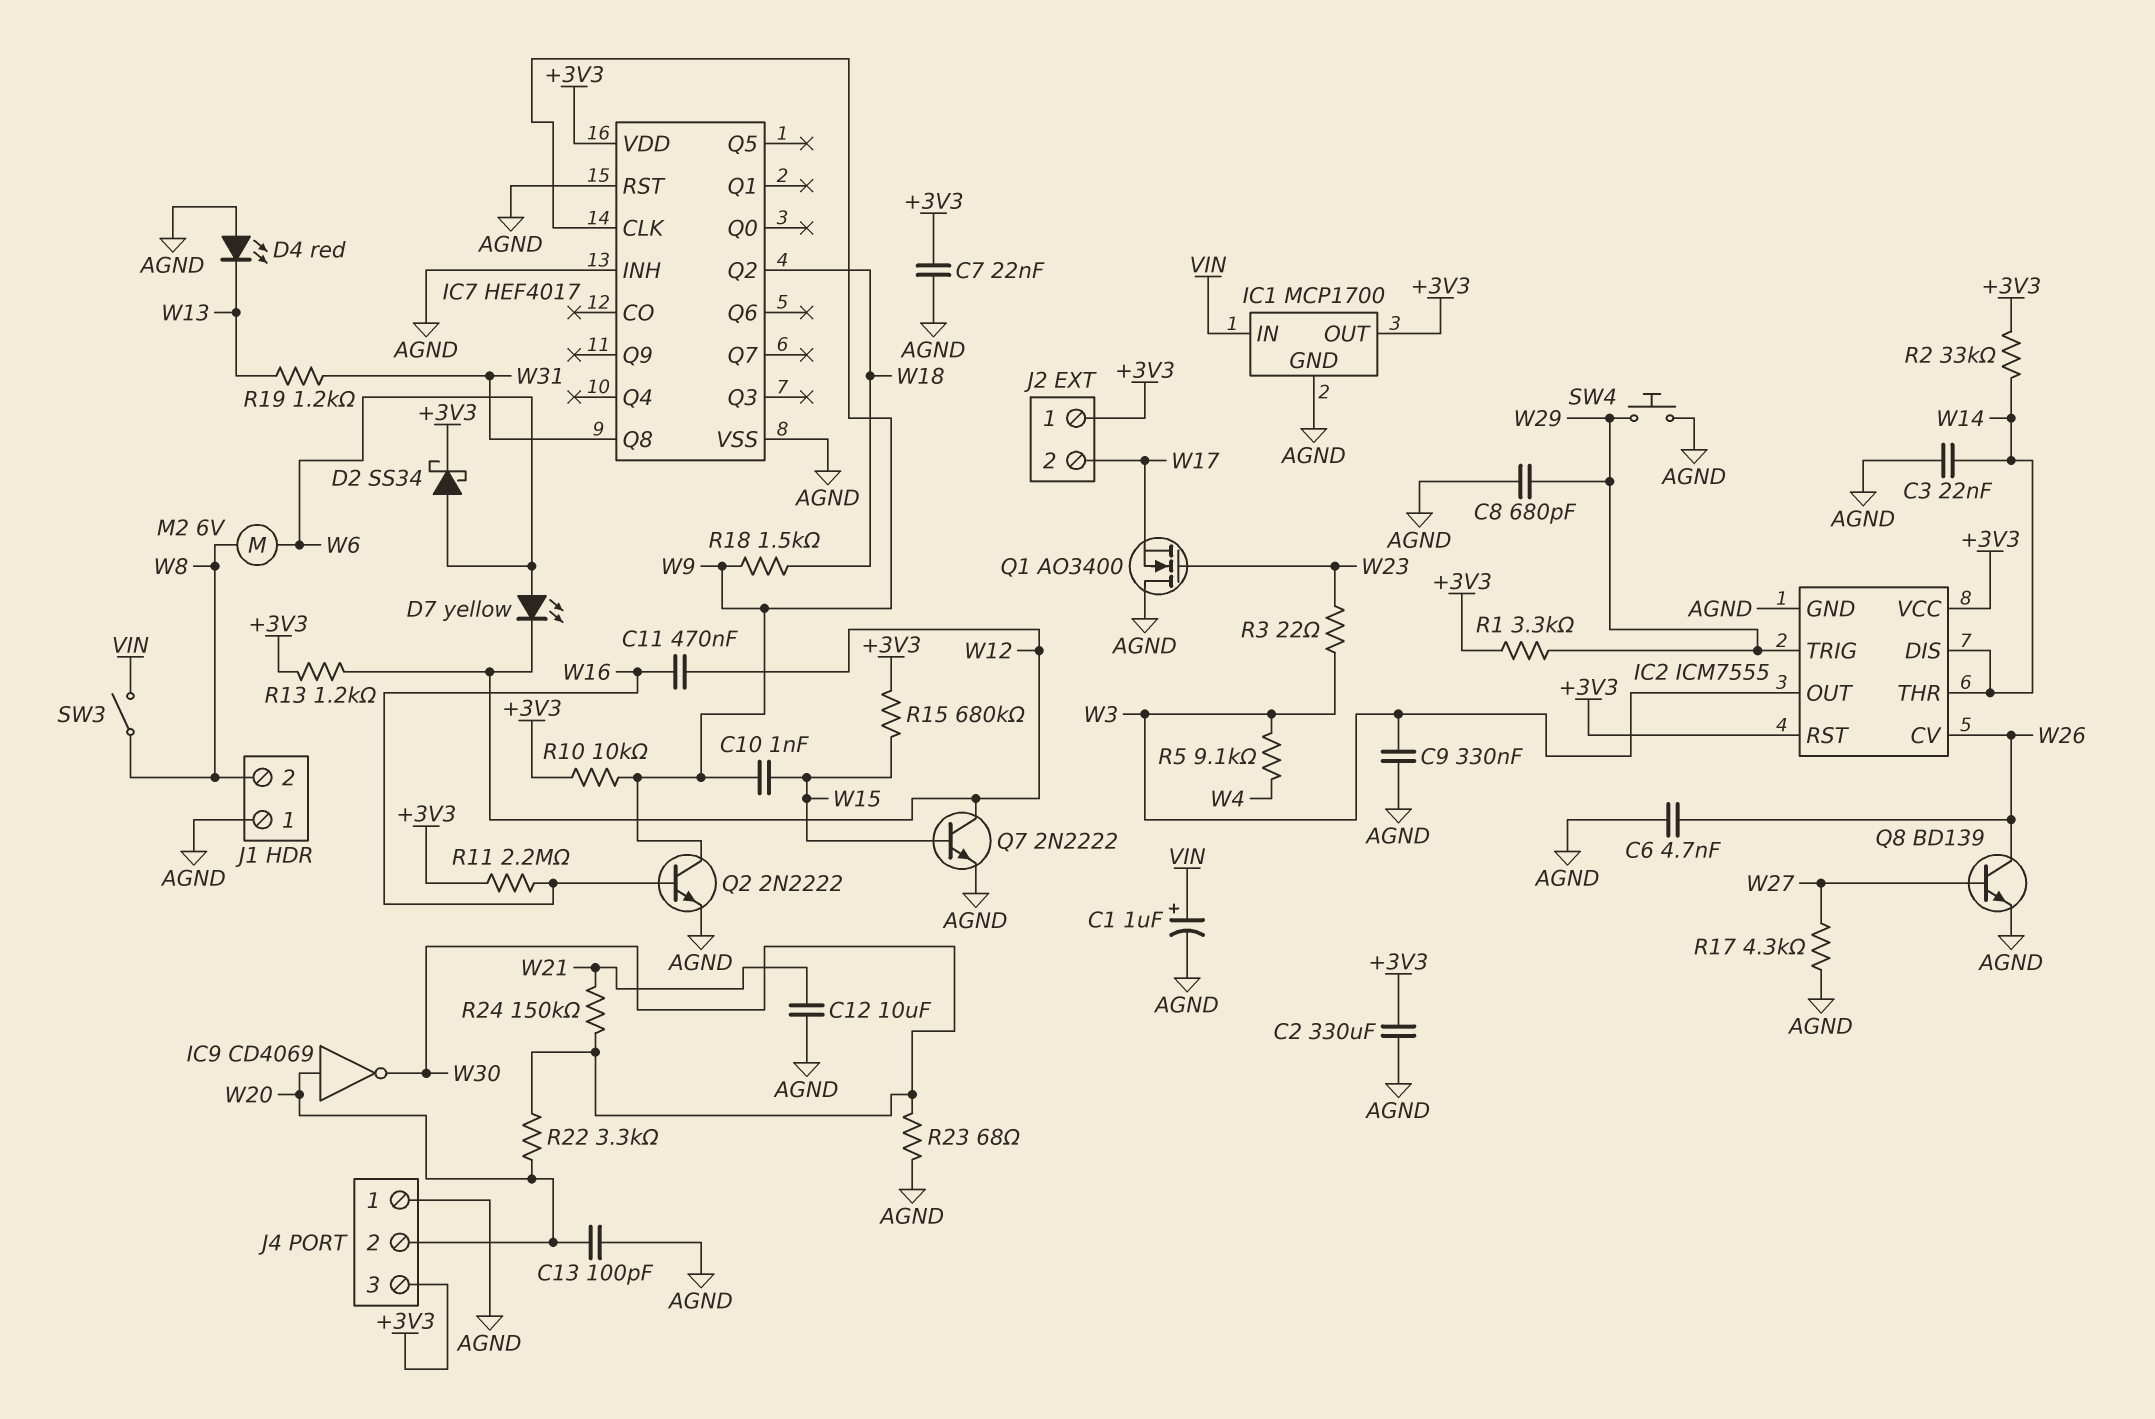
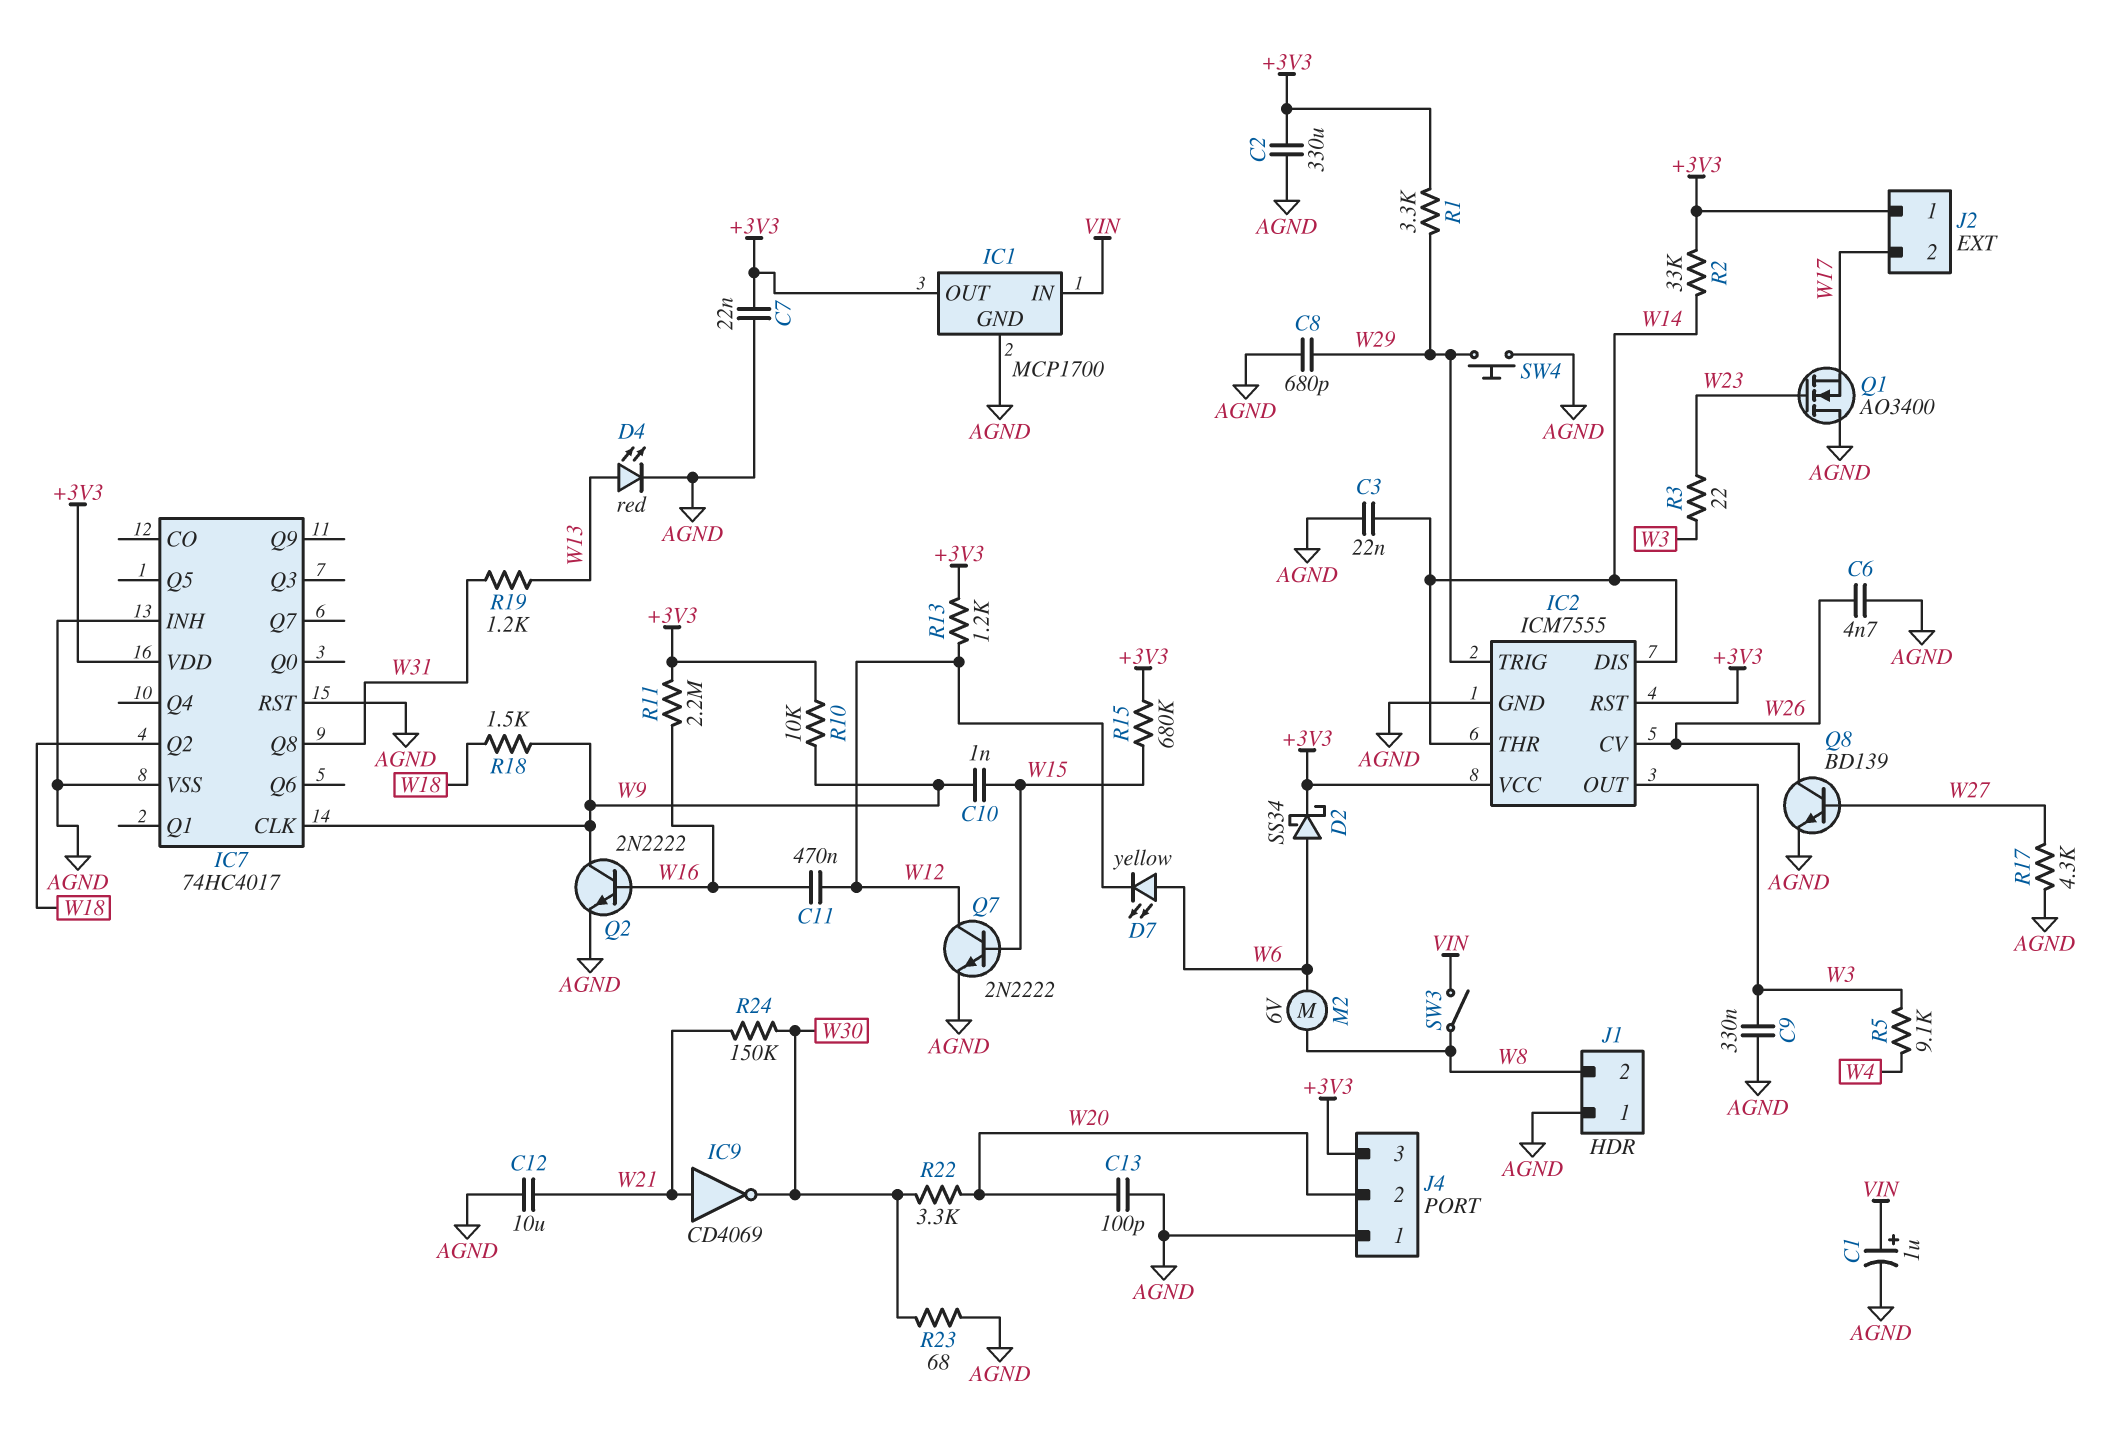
D4: LED red (A AGND, K W13) -> LED red (A W13, K AGND)
IC7: HEF4017 -> 74HC4017
IC9: NOT CD4069 (in W20, out W30) -> NOT CD4069 (in W21, out W30)

